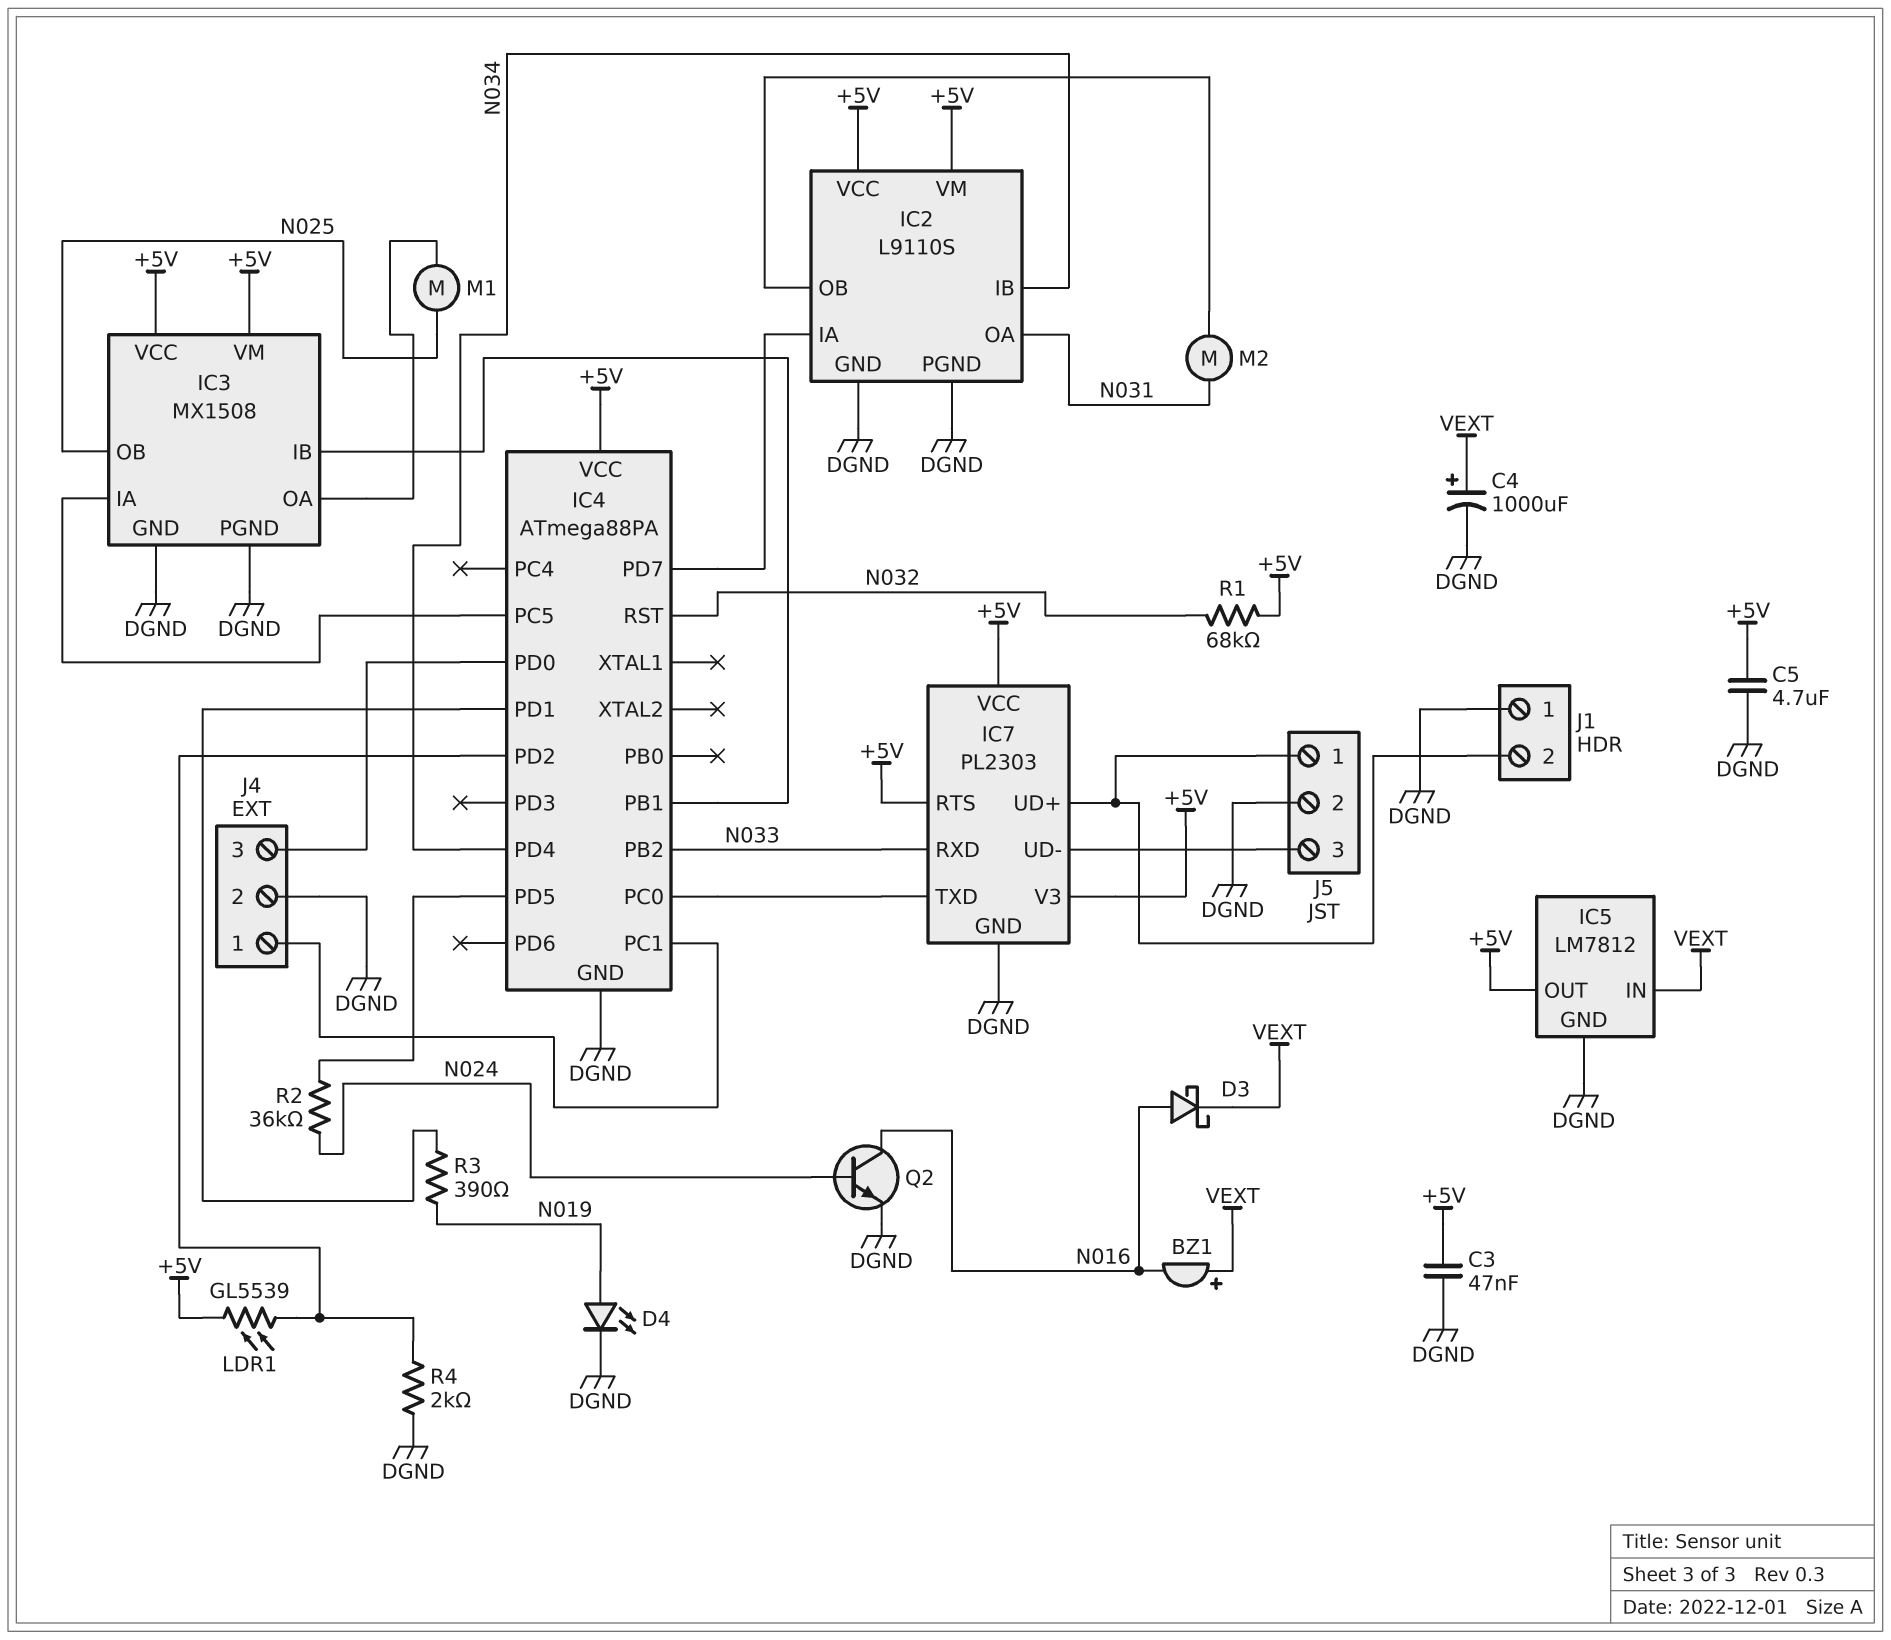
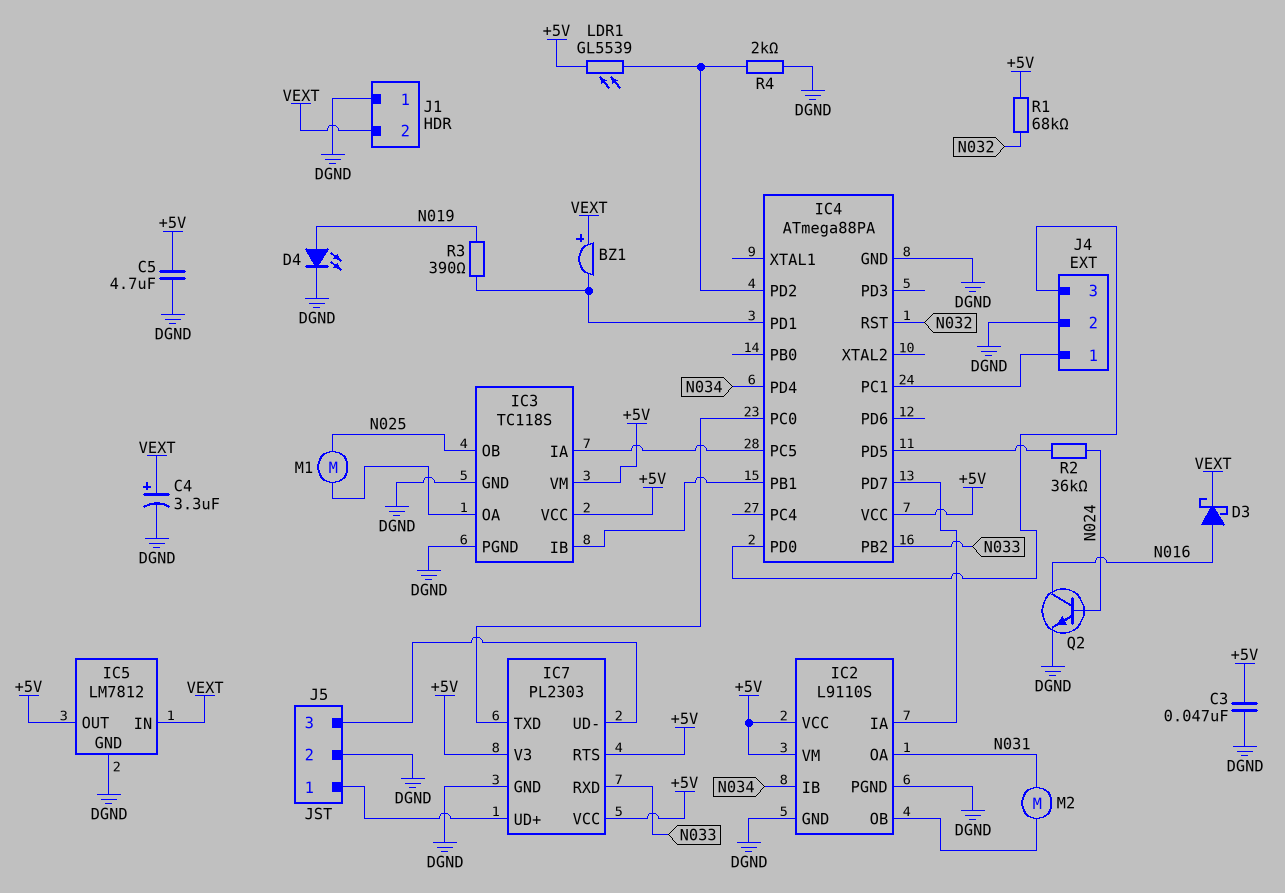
BZ1: buzzer (plus VEXT, minus N016) -> buzzer (plus VEXT, minus IC4/PD1)
C4: 1000uF (plus VEXT, minus DGND) -> 3.3uF (plus VEXT, minus DGND)
IC3: MX1508 -> TC118S
J1 pin 2: IC7/UD+ -> VEXT

